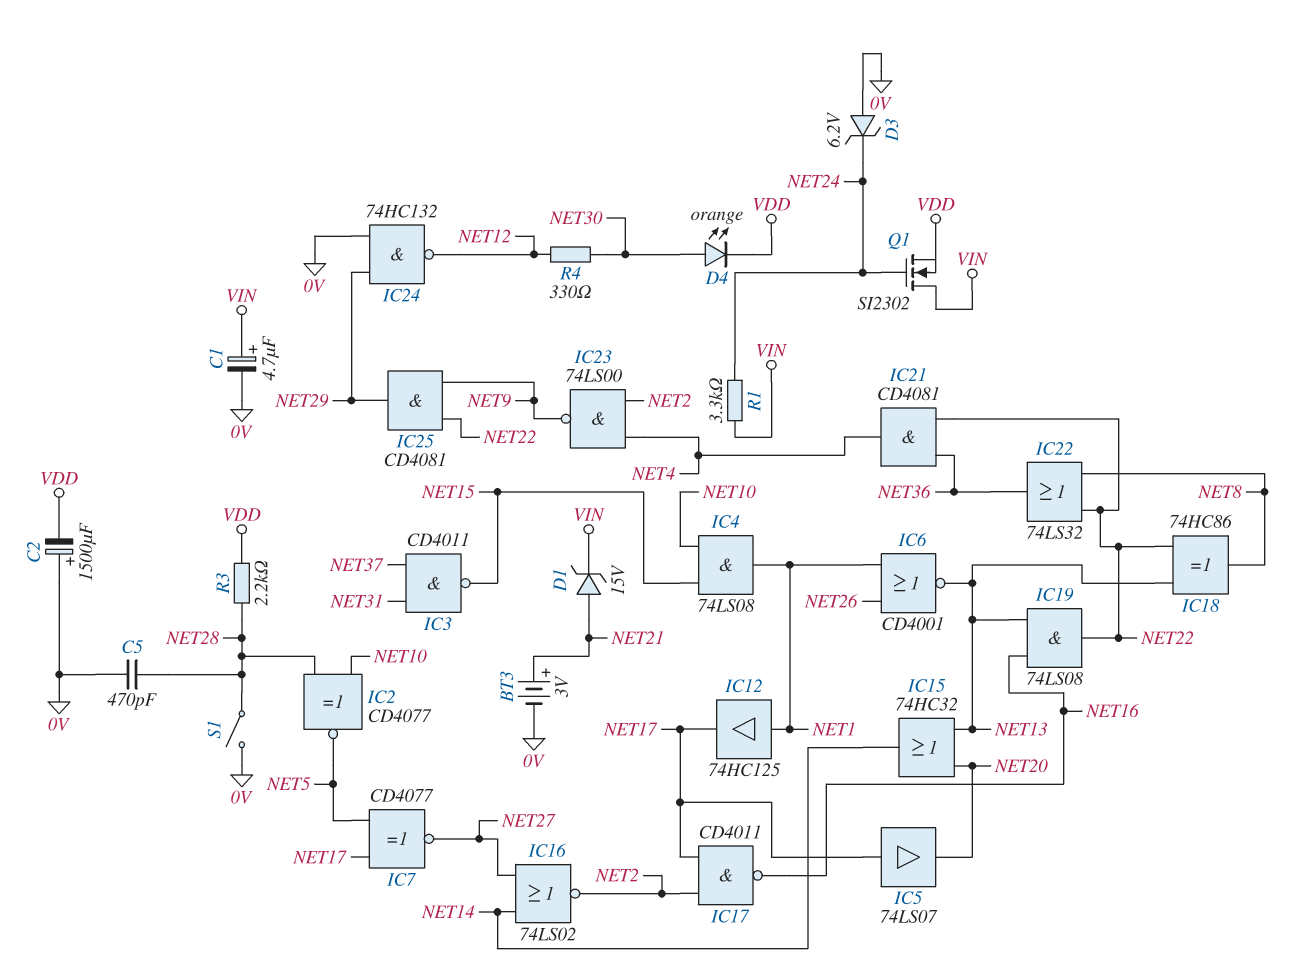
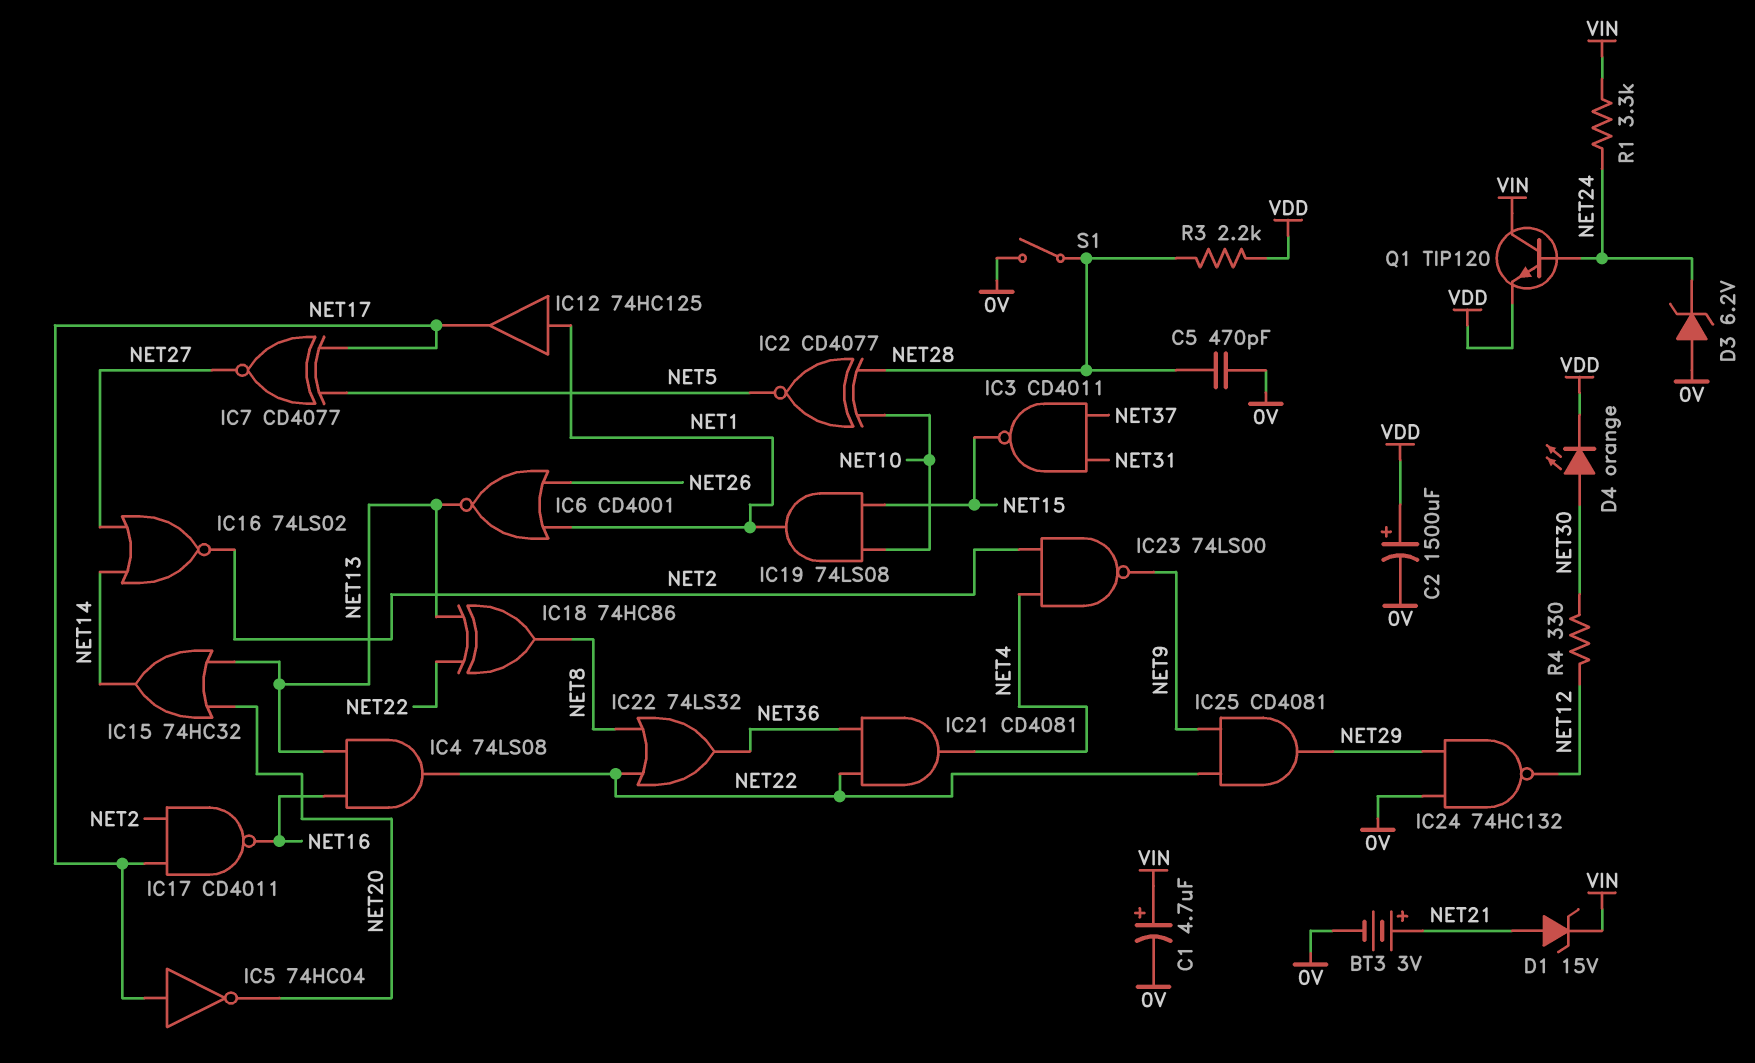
C2: 1500uF (plus 0V, minus VDD) -> 1500uF (plus VDD, minus 0V)
IC4: AND 74LS08 (in NET10, in NET15, out NET1) -> AND 74LS08 (in NET13, in NET16, out NET22)
IC5: buffer 74LS07 (in NET17, out NET20) -> NOT 74HC04 (in NET17, out NET20)
IC19: AND 74LS08 (in NET13, in NET16, out NET22) -> AND 74LS08 (in NET10, in NET15, out NET1)
Q1: NMOS SI2302 (G NET24, D VIN, S VDD) -> NPN TIP120 (B NET24, C VIN, E VDD)

